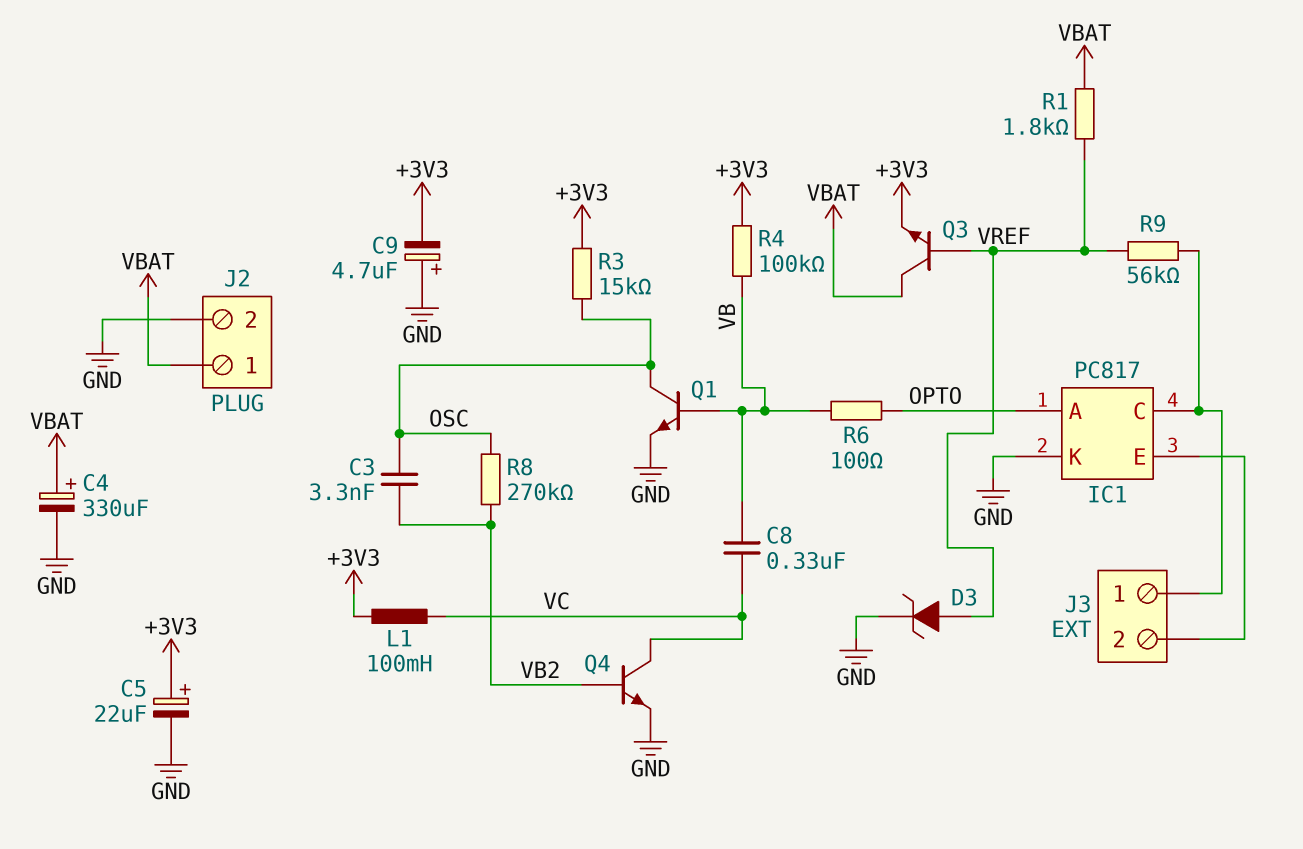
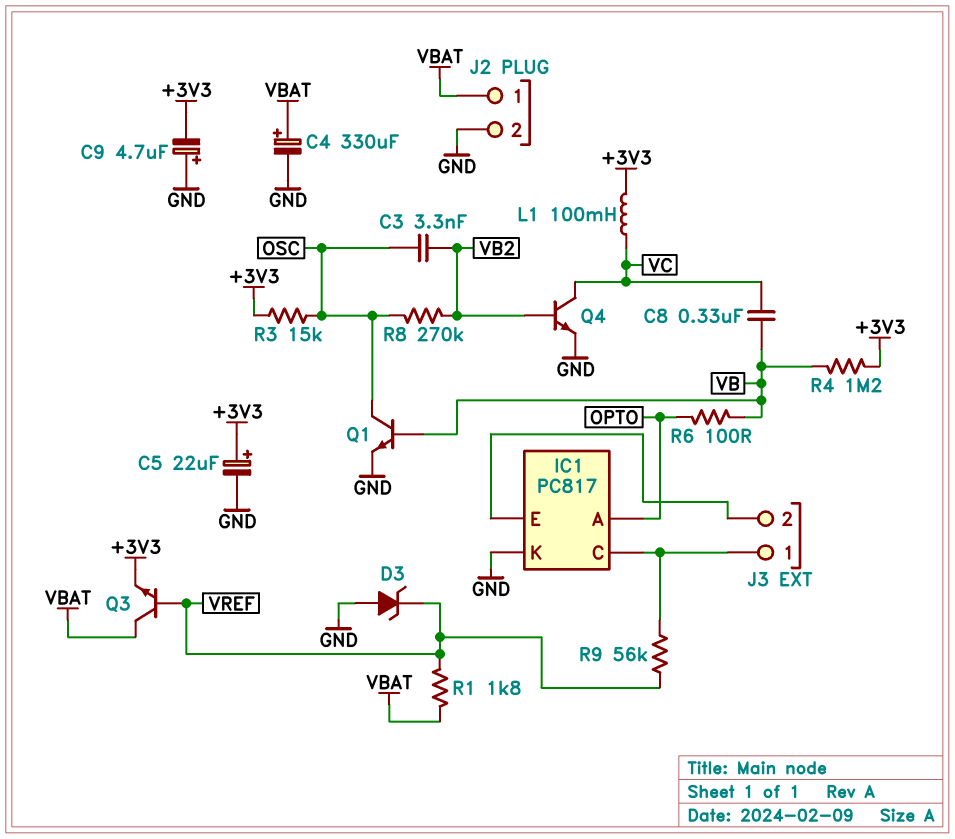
D3: zener (A VREF, K GND) -> zener (A GND, K VREF)
R4: 100k (+3V3, VB) -> 1.2M (+3V3, VB)

